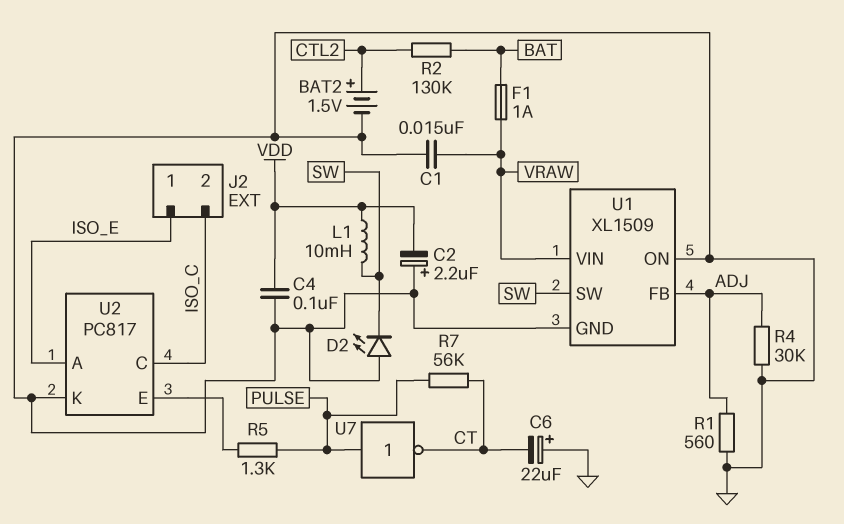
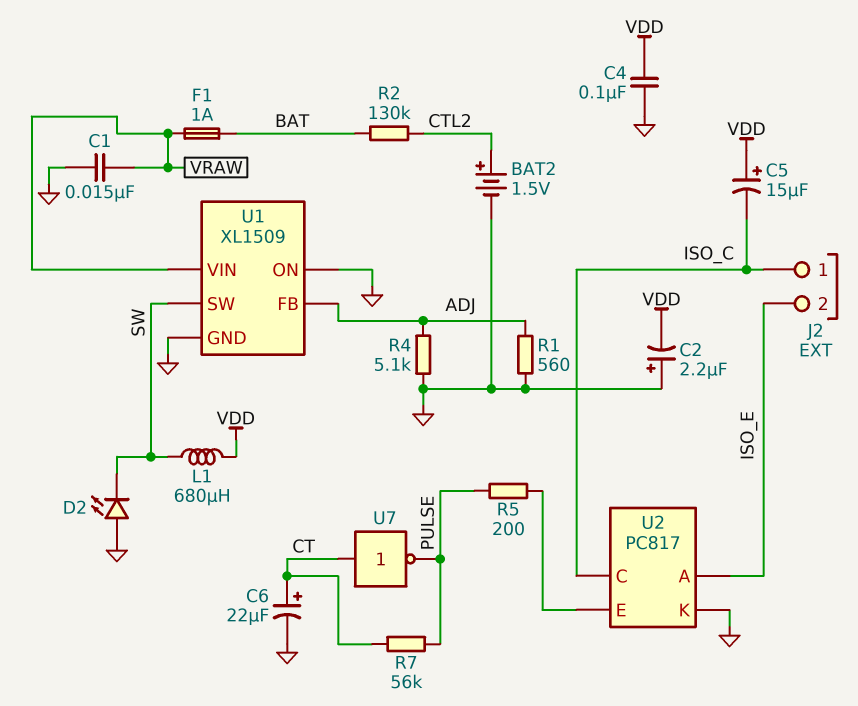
C5: none -> 15uF (plus VDD, minus ISO_C)
C6: 22uF (plus GND, minus CT) -> 22uF (plus CT, minus GND)
J2 pin 1: ISO_E -> ISO_C
J2 pin 2: ISO_C -> ISO_E
L1: 10mH (SW, VDD) -> 680uH (SW, VDD)
R4: 30k (ADJ, GND) -> 5.1k (ADJ, GND)
R5: 1.3k (PULSE, U2/E) -> 200 (PULSE, U2/E)
U7: NOT (in PULSE, out CT) -> NOT (in CT, out PULSE)

